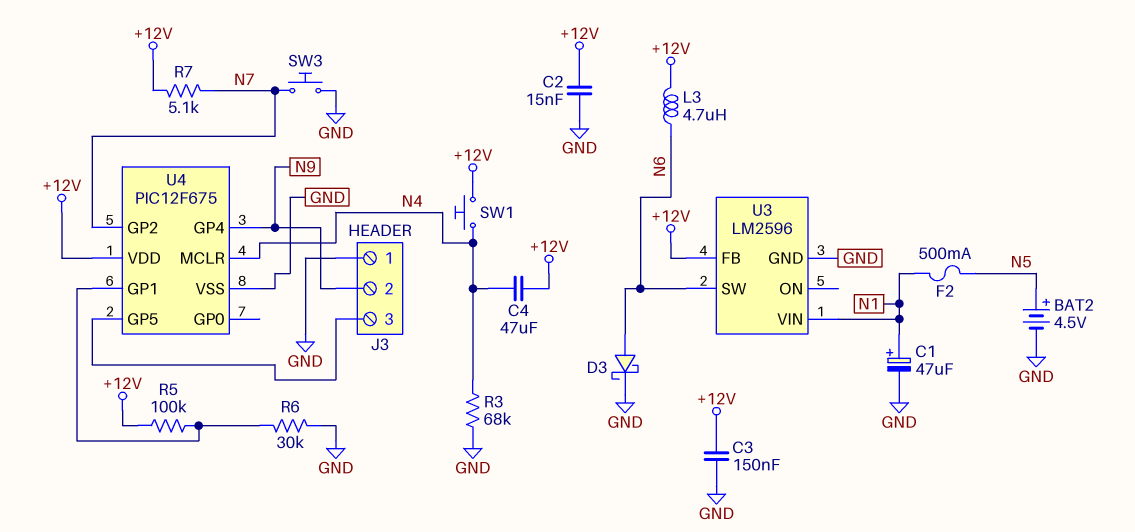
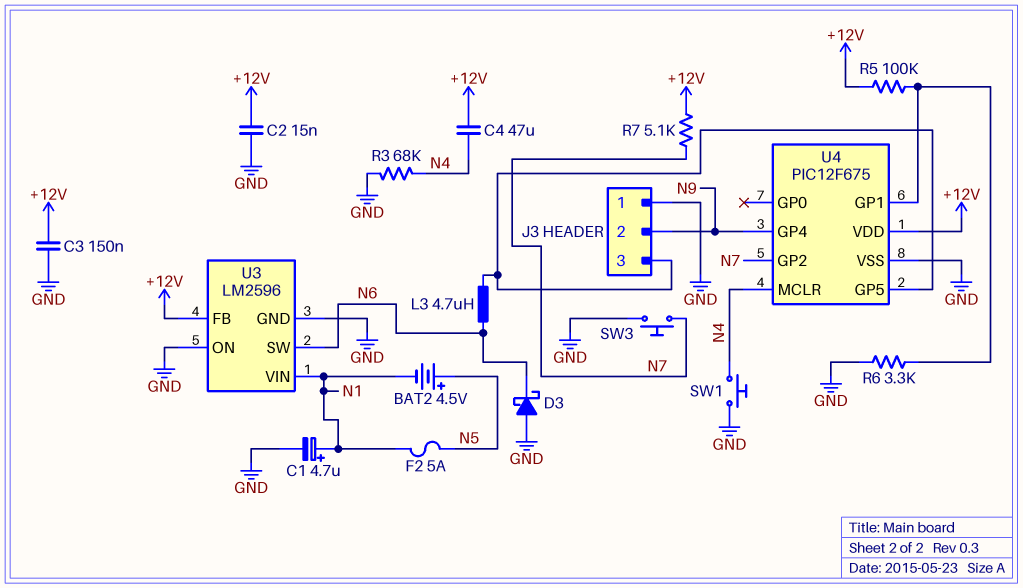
BAT2: 4.5V (plus N5, minus GND) -> 4.5V (plus N5, minus N1)
C1: 47uF (plus N1, minus GND) -> 4.7uF (plus N1, minus GND)
D3: schottky (A N6, K GND) -> schottky (A GND, K N6)
F2: 500mA (N1, N5) -> 5A (N1, N5)
L3: 4.7uH (+12V, N6) -> 4.7uH (J3/3, N6)
R6: 30k (GND, U4/GP1) -> 3.3k (GND, U4/GP1)
SW1: button (+12V, N4) -> button (GND, N4)
U3 pin ON: none -> GND

